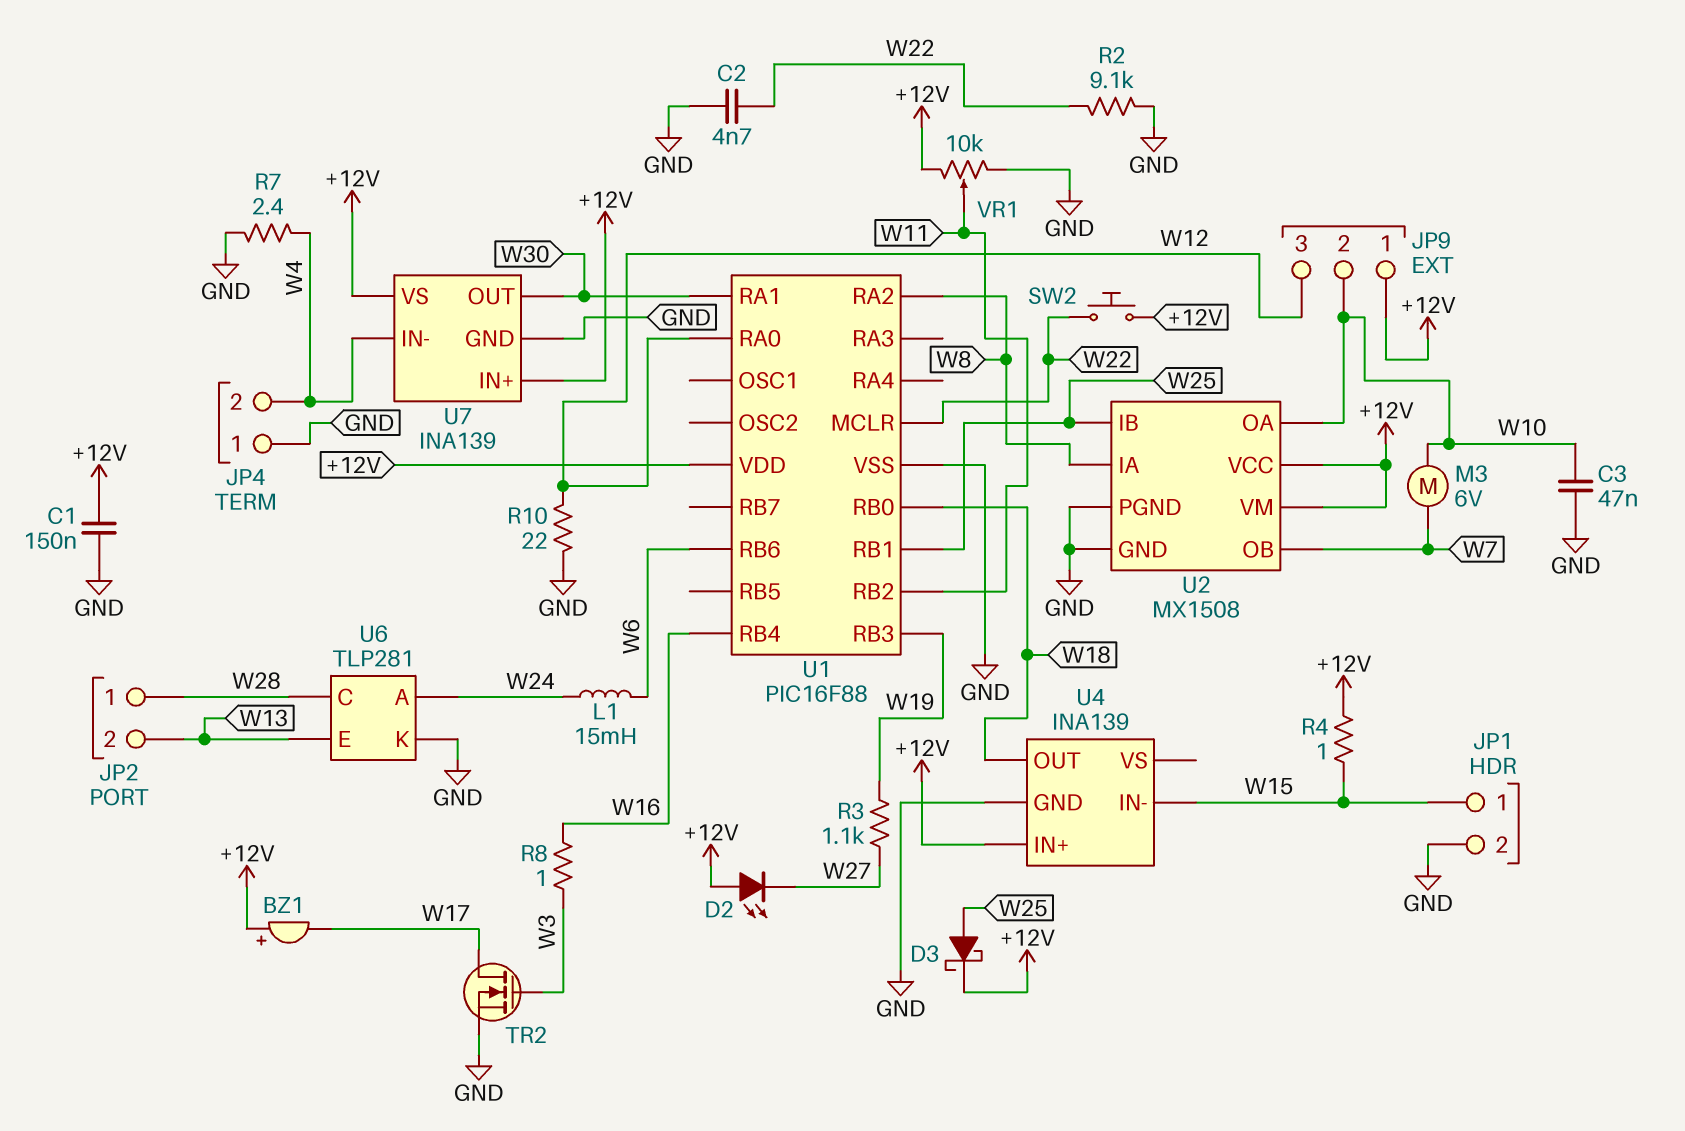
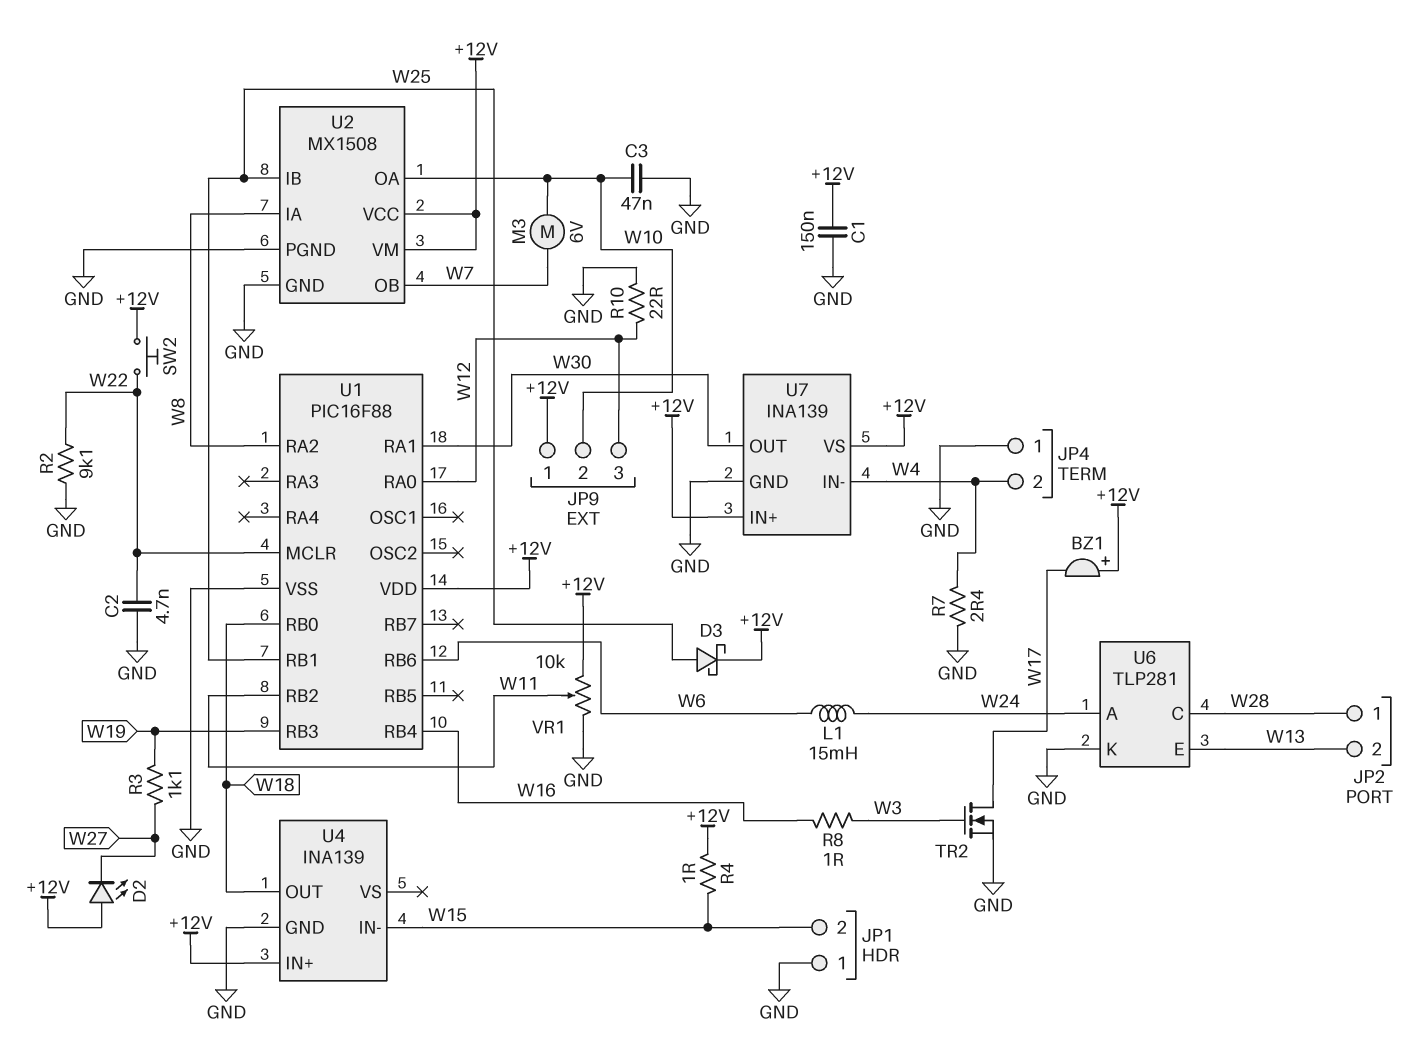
JP1 pin 1: W15 -> GND
JP1 pin 2: GND -> W15

